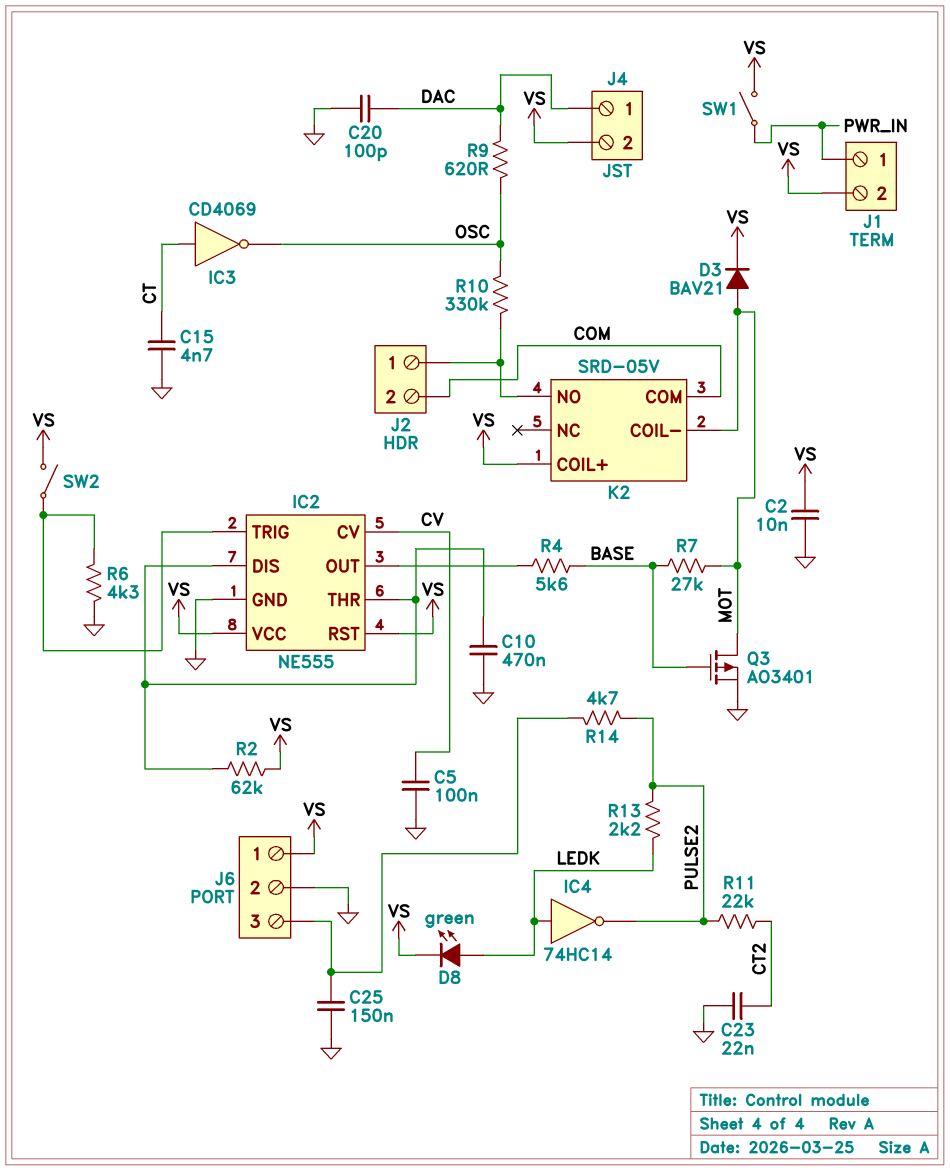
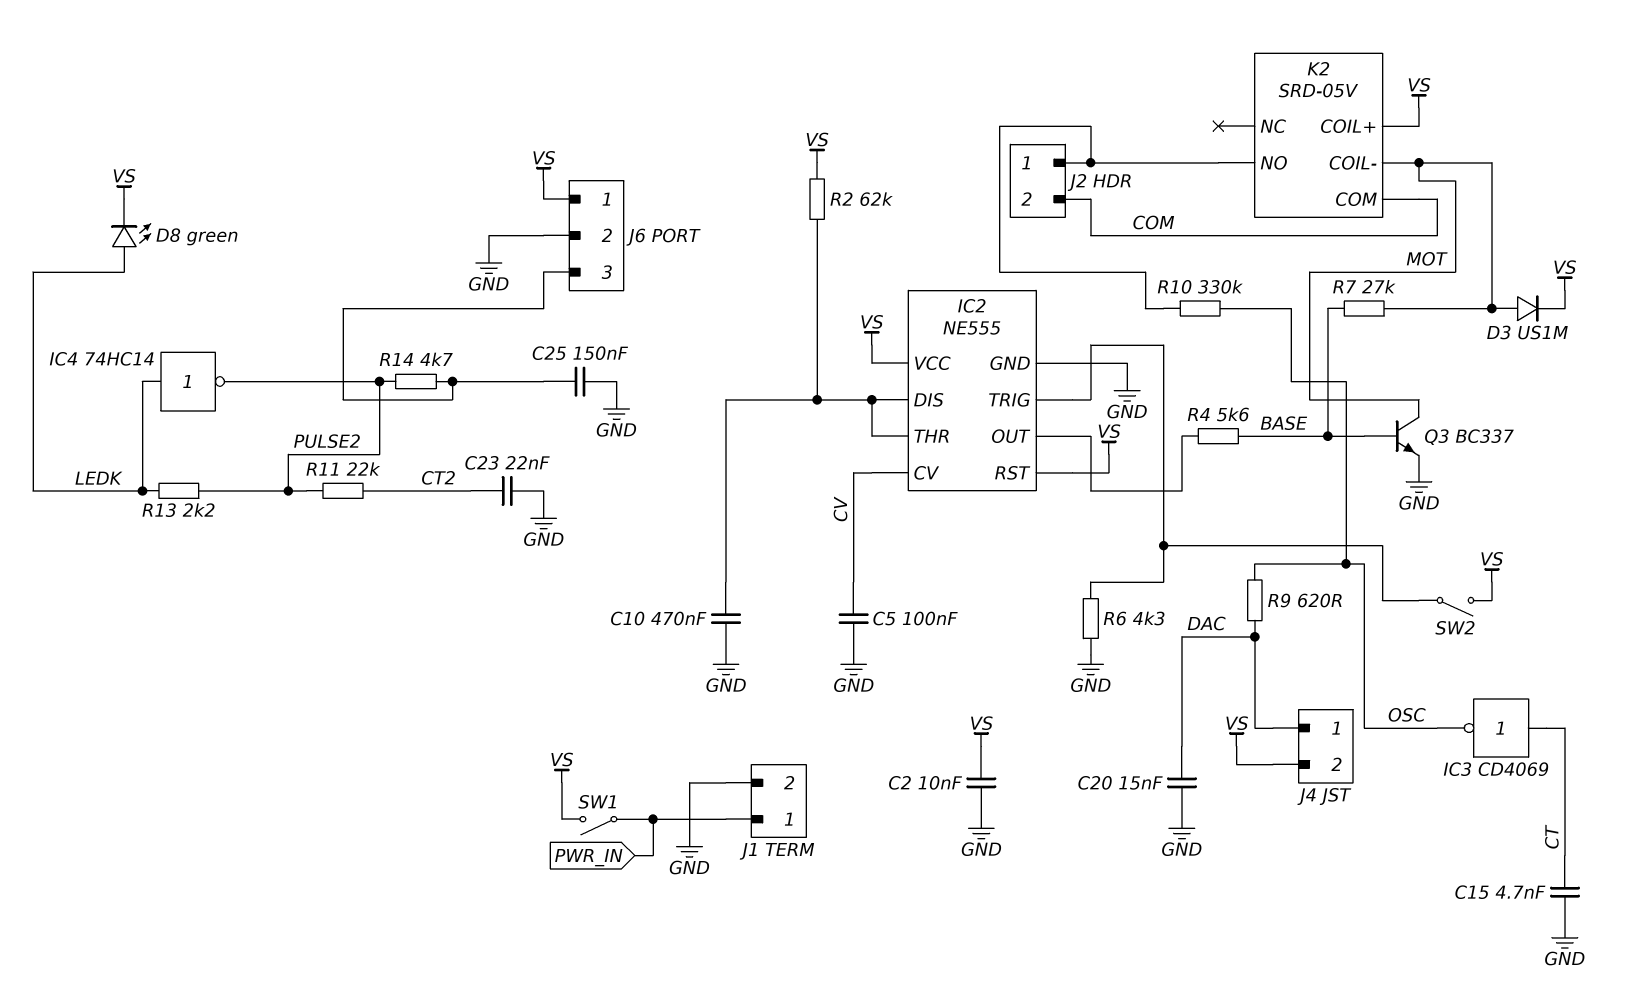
C20: 100pF (DAC, GND) -> 15nF (DAC, GND)
D3: diode BAV21 (A MOT, K VS) -> diode US1M (A MOT, K VS)
J1 pin 2: VS -> GND
Q3: PMOS AO3401 (G BASE, D MOT, S GND) -> NPN BC337 (B BASE, C MOT, E GND)

